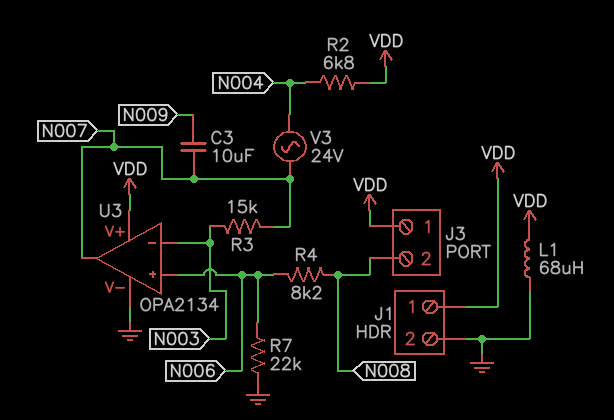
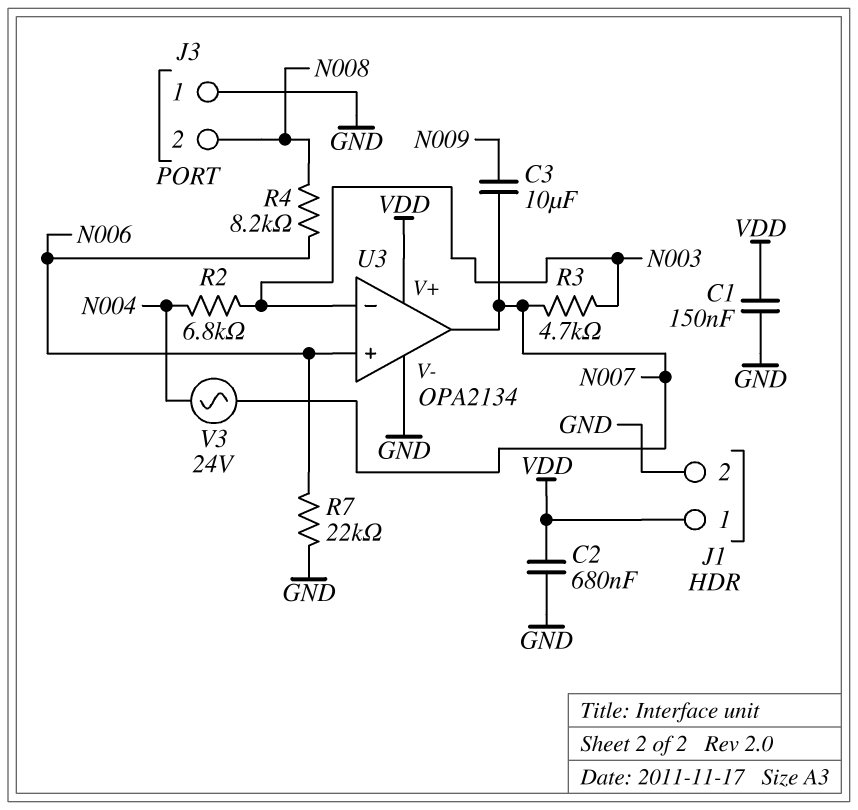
C1: none -> 150nF (GND, VDD)
C2: none -> 680nF (GND, VDD)
J3 pin 1: VDD -> GND
L1: 68uH (GND, VDD) -> none
R2: 6.8k (N004, VDD) -> 6.8k (N003, N004)
R3: 15k (N003, N007) -> 4.7k (N003, N007)

